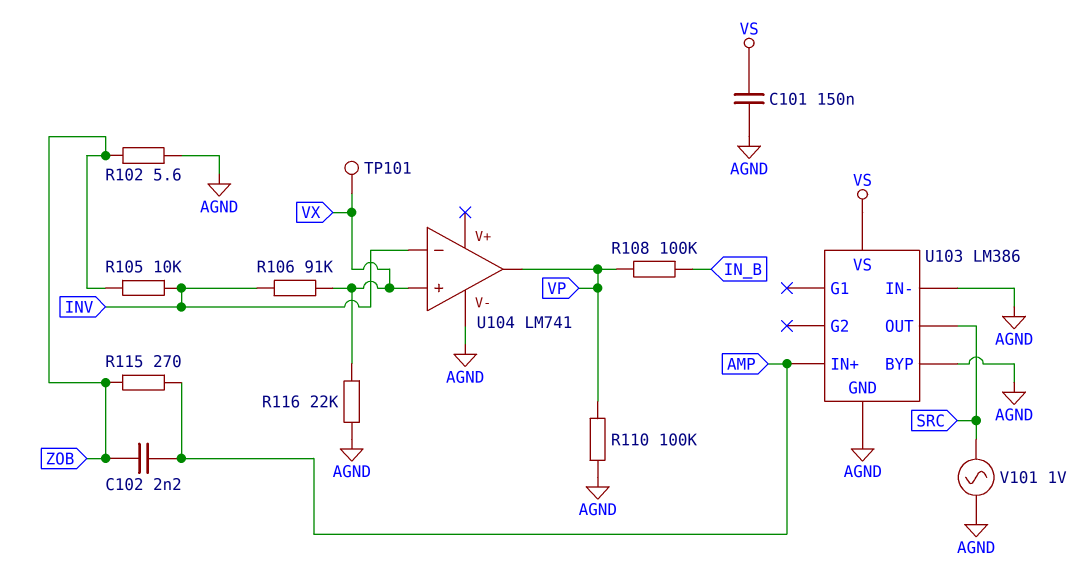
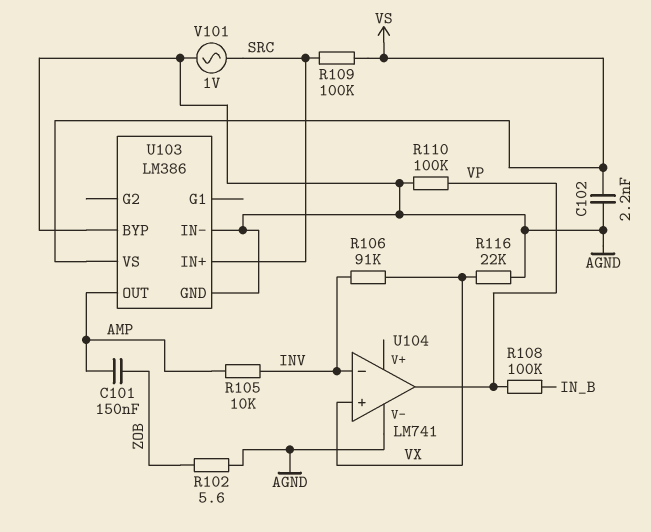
C101: 150nF (AGND, VS) -> 150nF (AMP, ZOB)
C102: 2.2nF (AMP, ZOB) -> 2.2nF (AGND, VS)
R105: 10k (INV, ZOB) -> 10k (AMP, INV)
R109: none -> 100k (SRC, VS)
R115: 270 (AMP, ZOB) -> none
TP101: test point (VX) -> none
U103 pin IN+: AMP -> SRC
U103 pin OUT: SRC -> AMP

